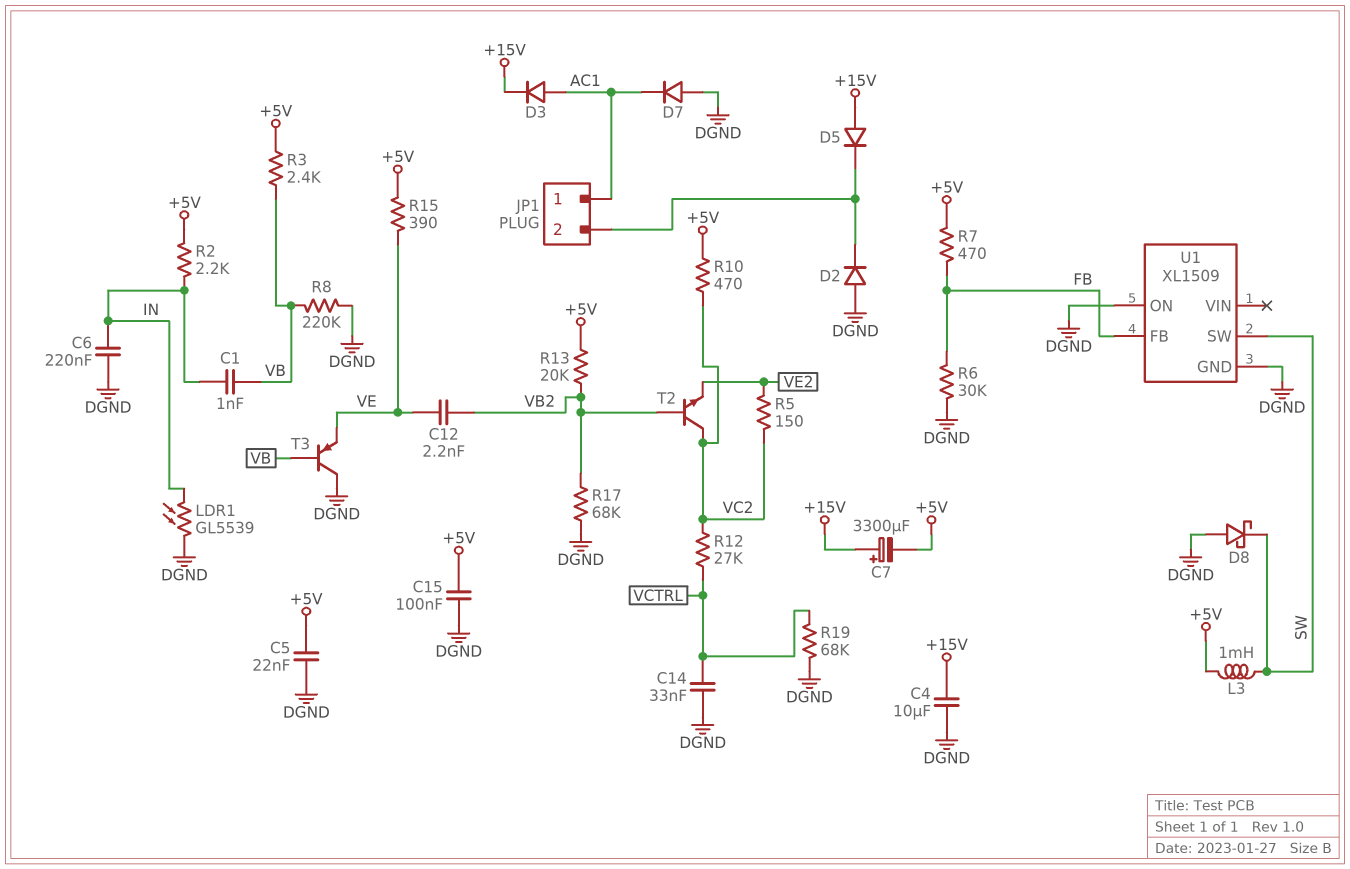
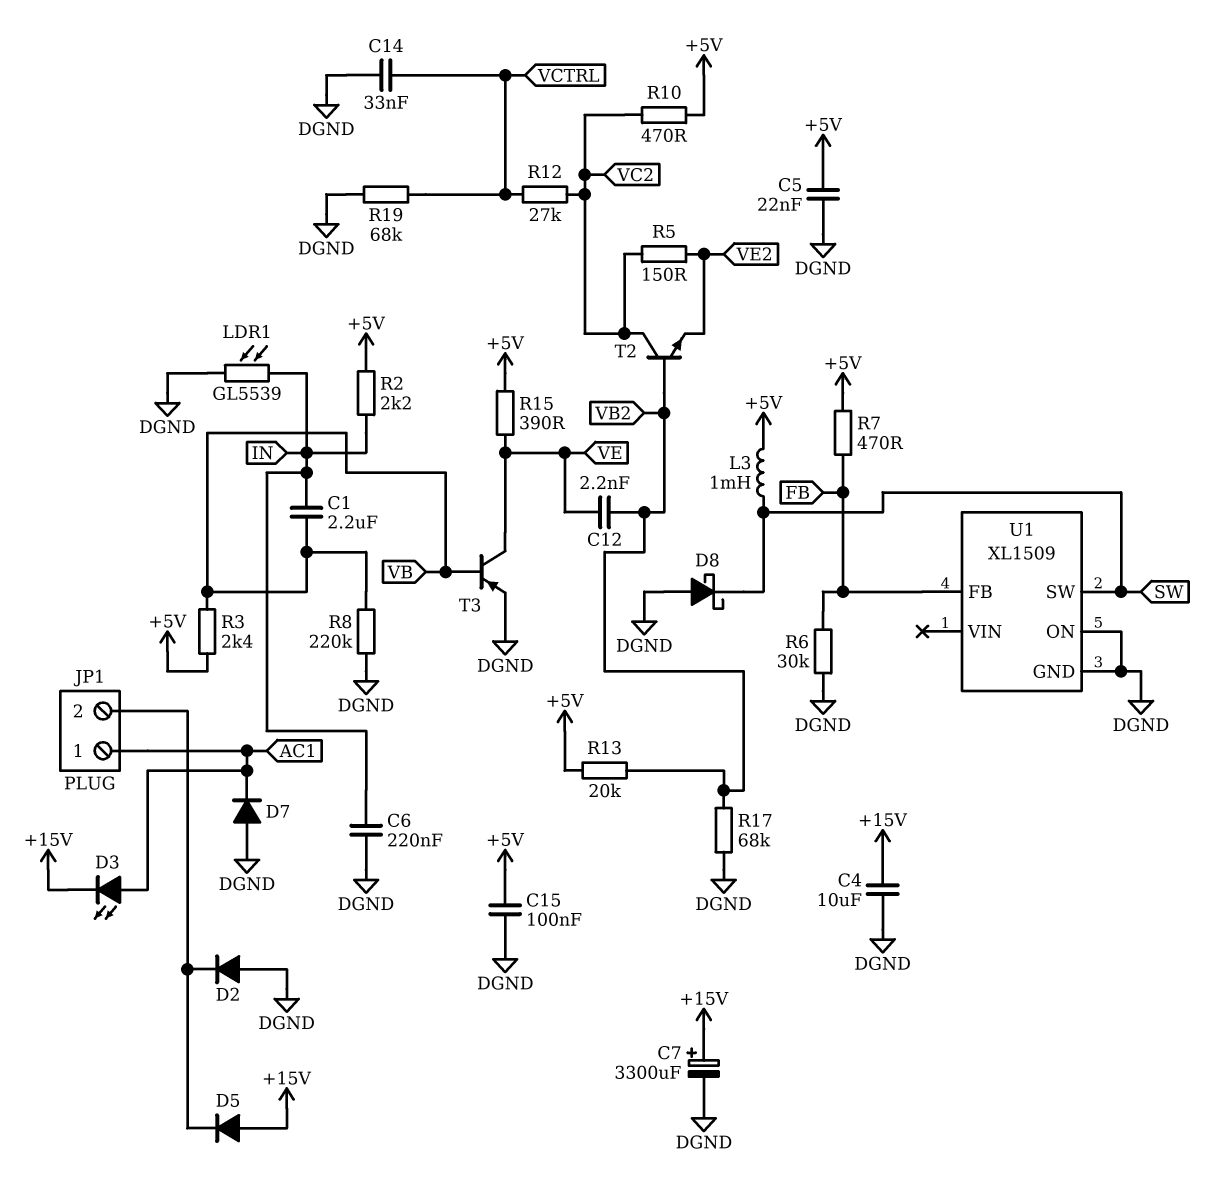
C1: 1nF (IN, VB) -> 2.2uF (IN, VB)
C7: 3300uF (plus +15V, minus +5V) -> 3300uF (plus +15V, minus DGND)
D3: diode (A AC1, K +15V) -> LED (A AC1, K +15V)
T3: PNP (B VB, C DGND, E VE) -> PNP (B VB, C VE, E DGND)

